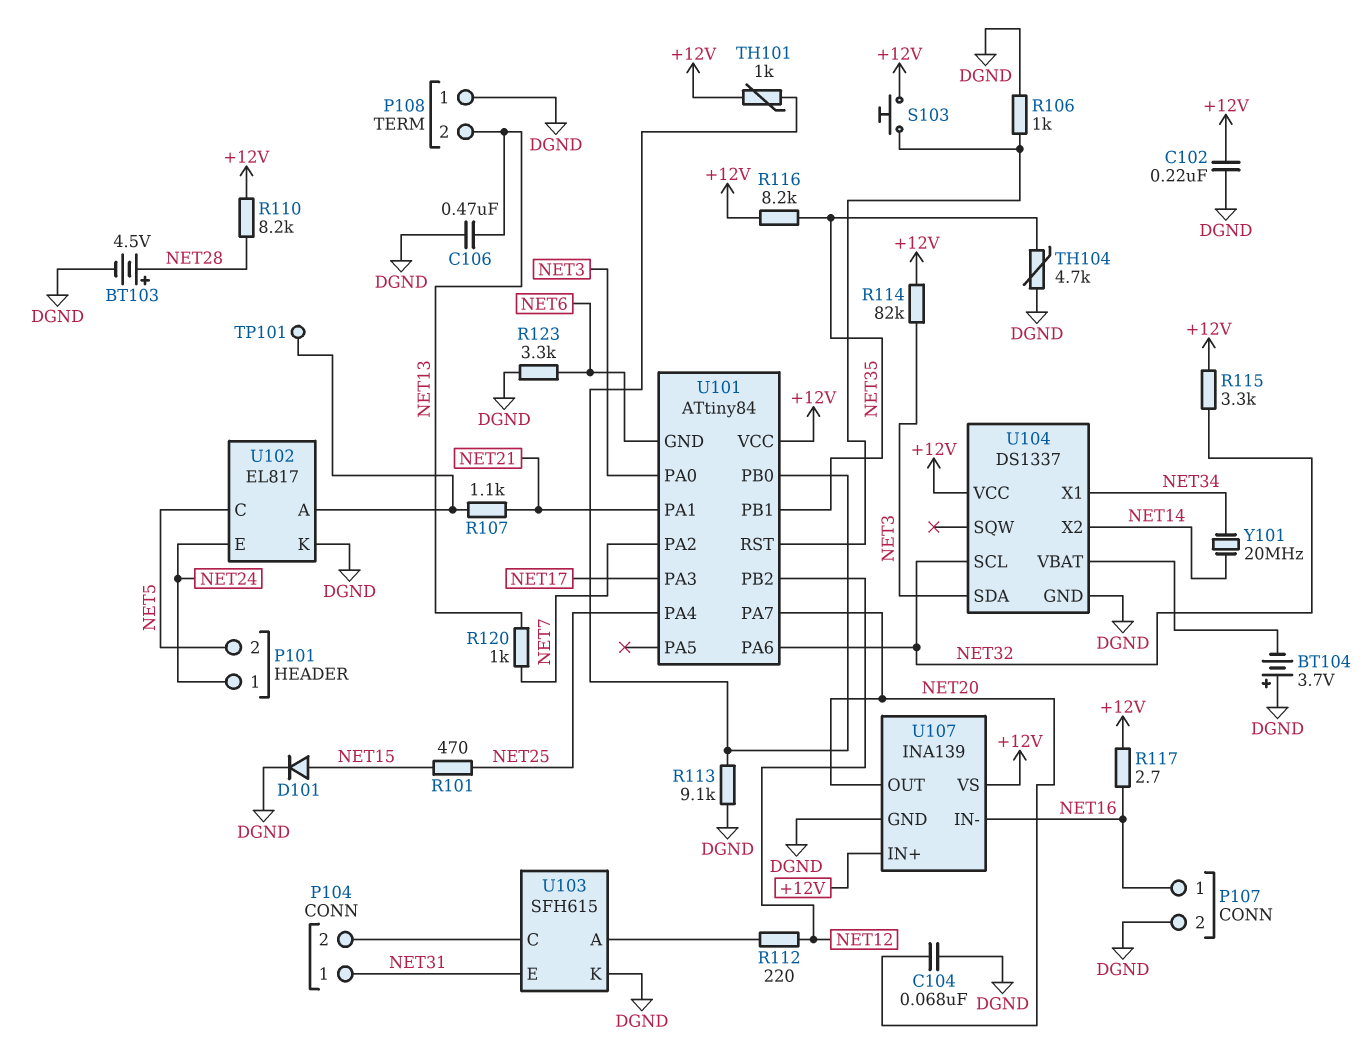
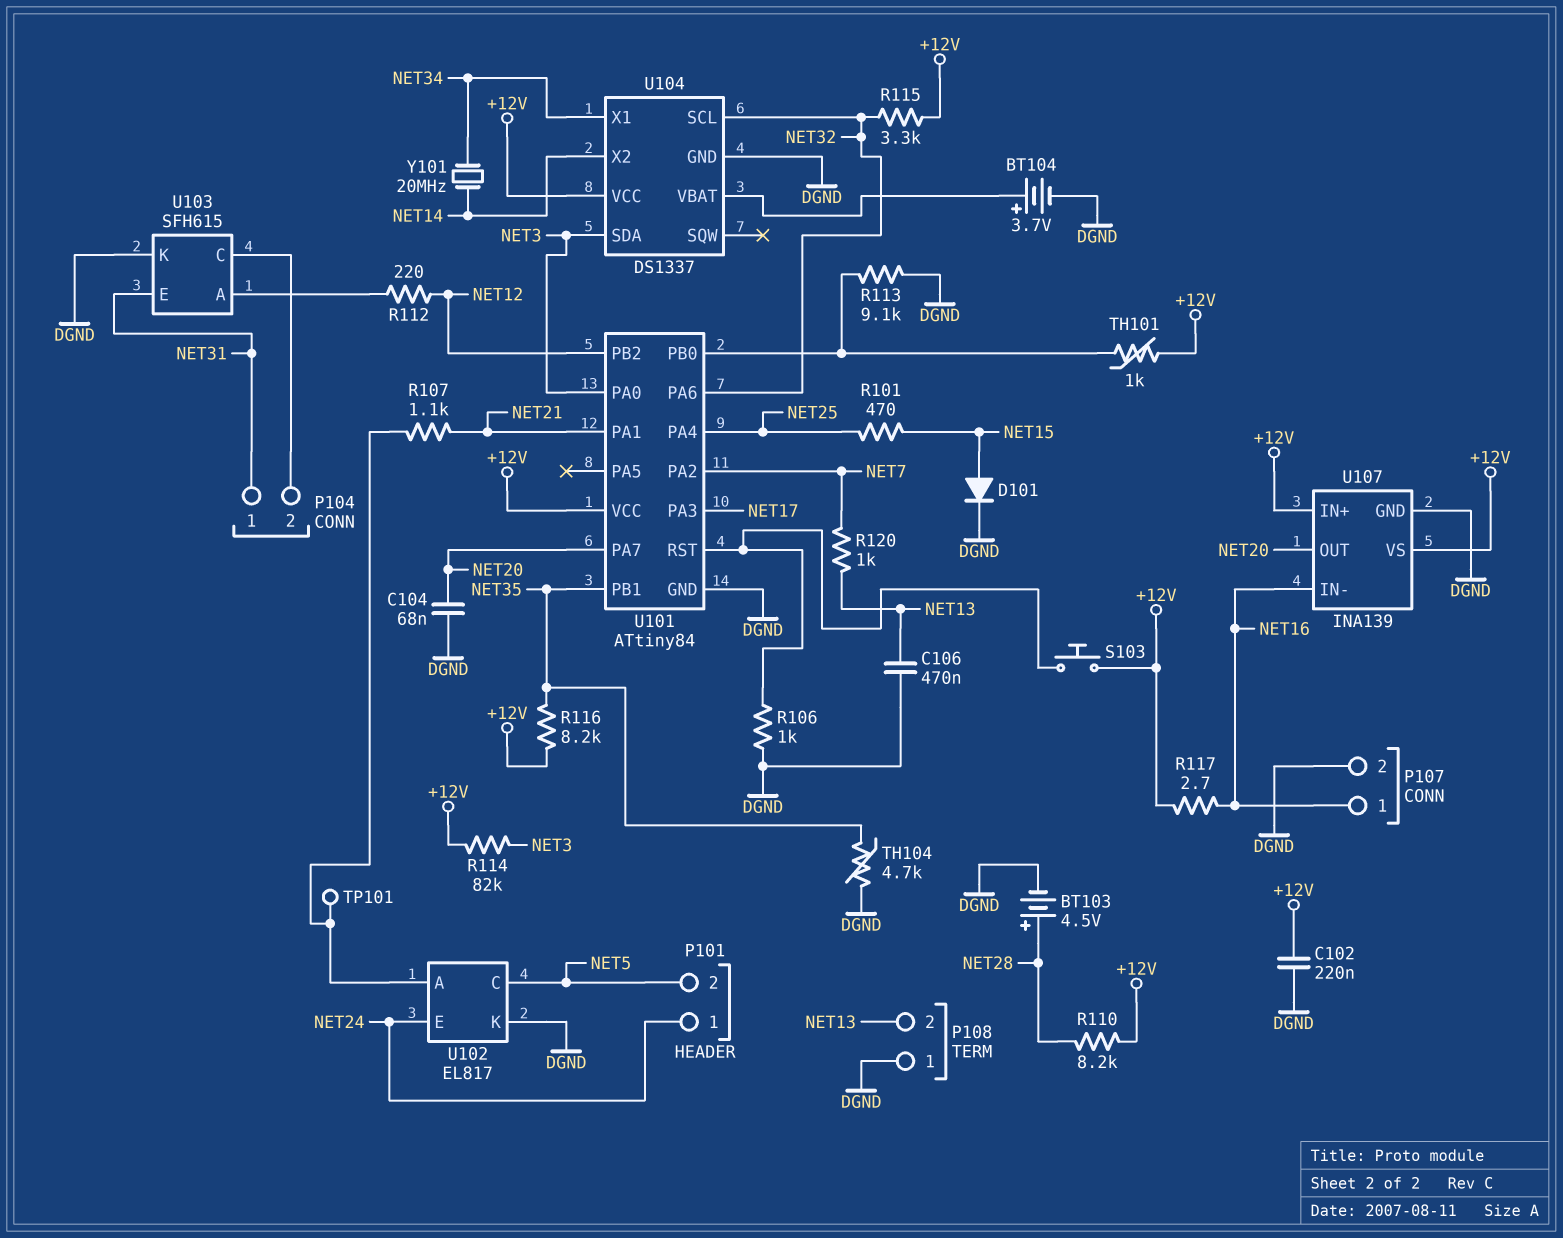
BT104: 3.7V (plus DGND, minus U104/VBAT) -> 3.7V (plus U104/VBAT, minus DGND)
R123: 3.3k (DGND, NET6) -> none
U101 pin GND: NET6 -> DGND

